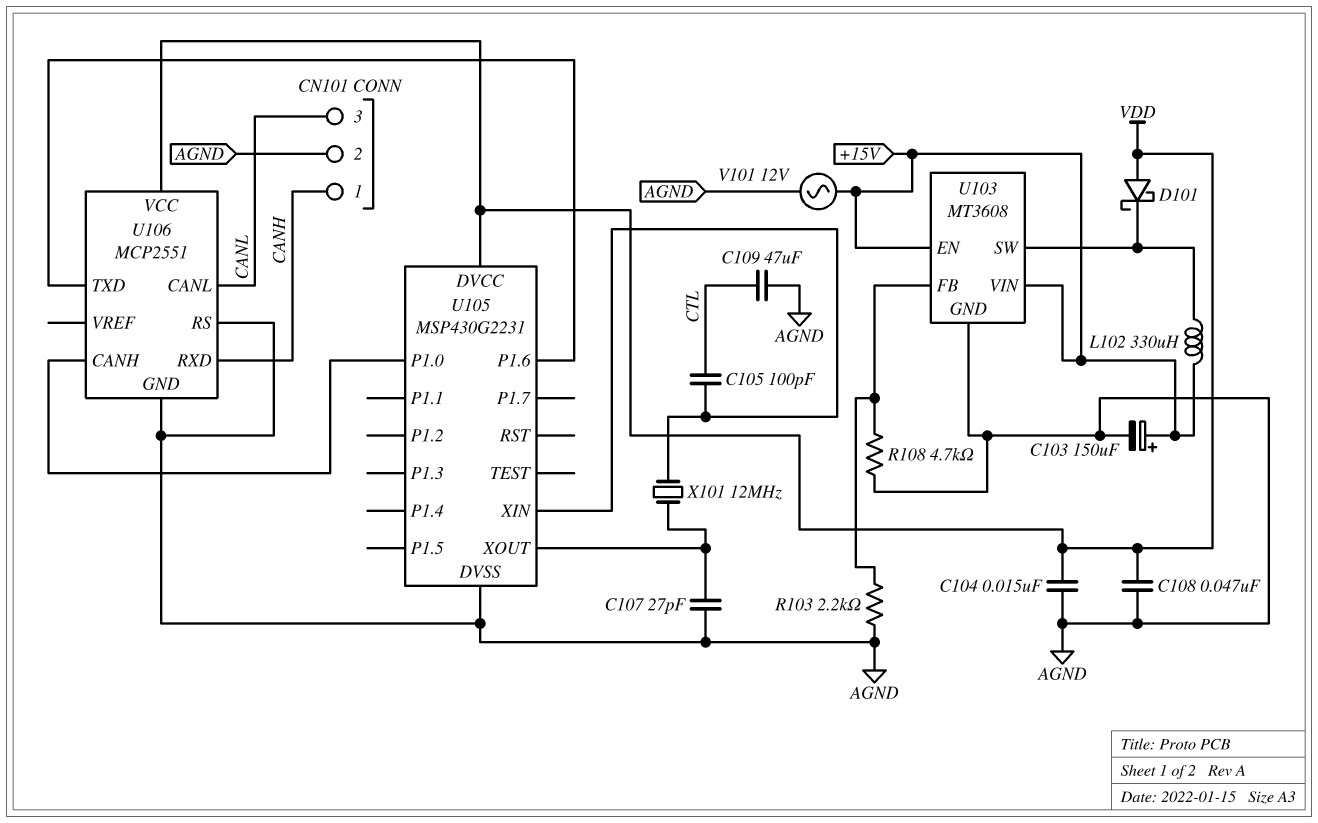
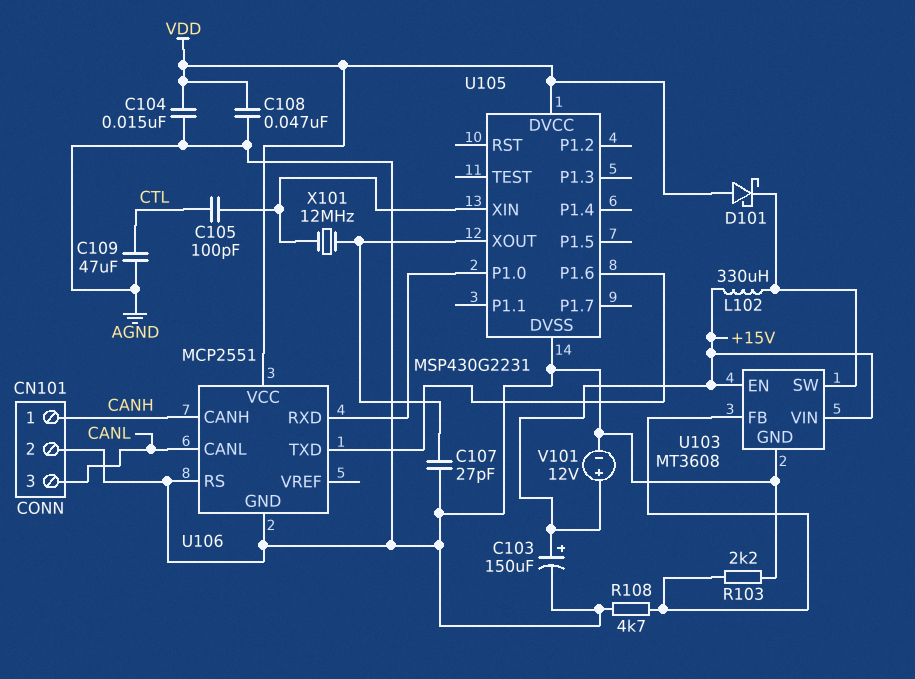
U106 pin CANH: U105/P1.0 -> CANH
U106 pin RXD: CANH -> U105/P1.0
V101: AC 12V (+15V, AGND) -> 12V (plus +15V, minus AGND)

